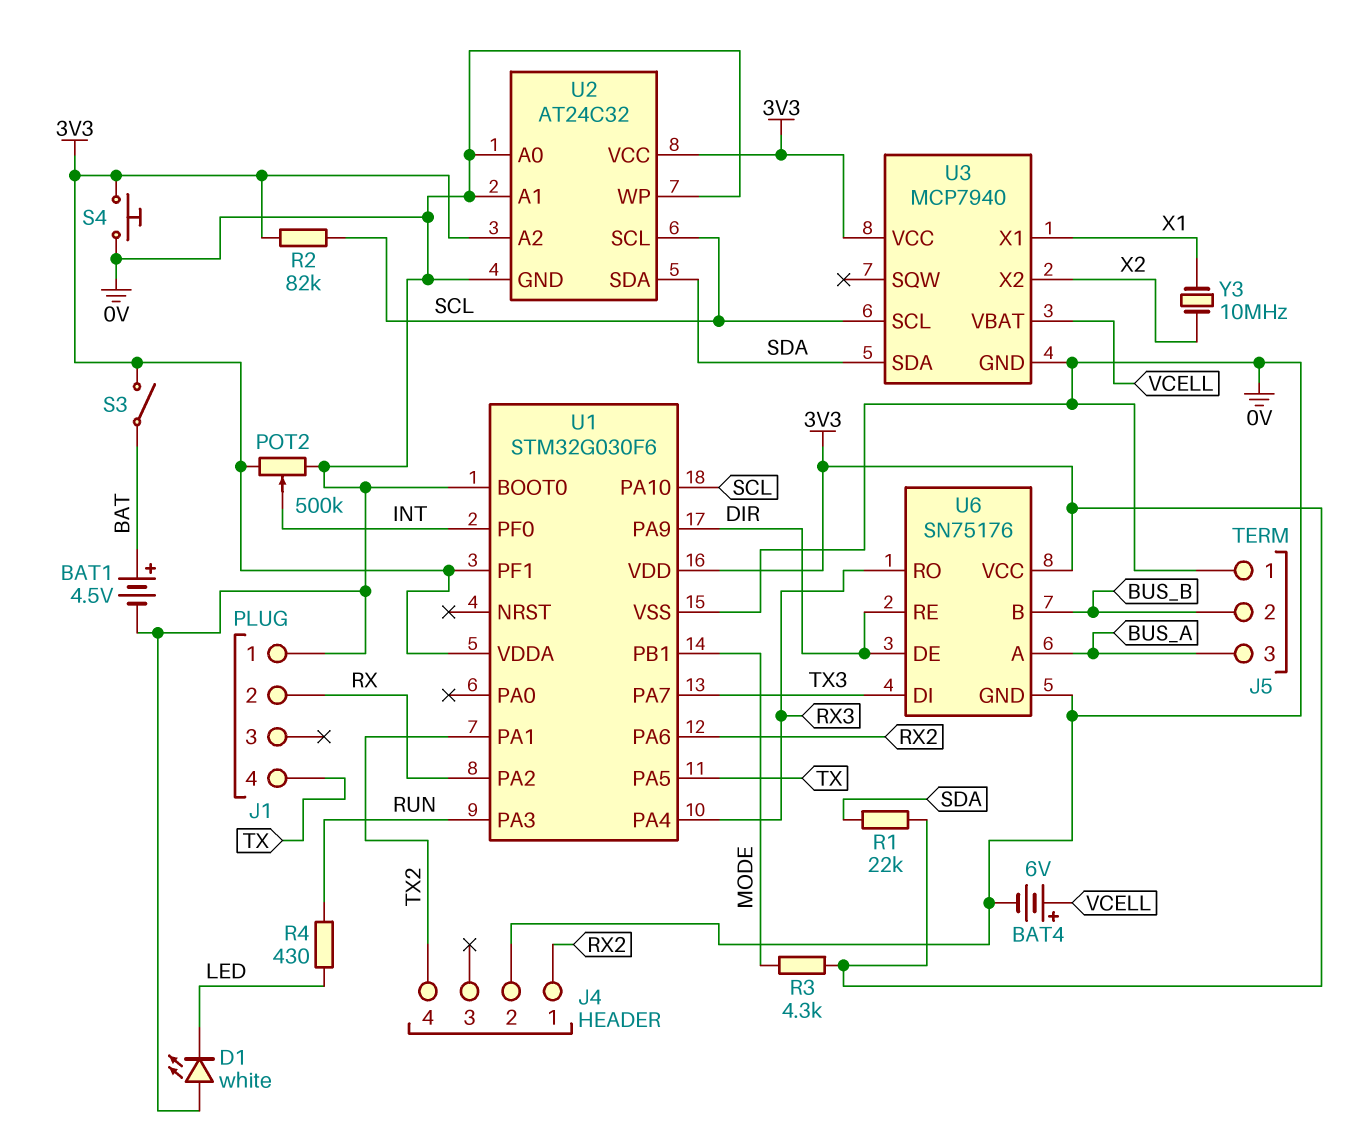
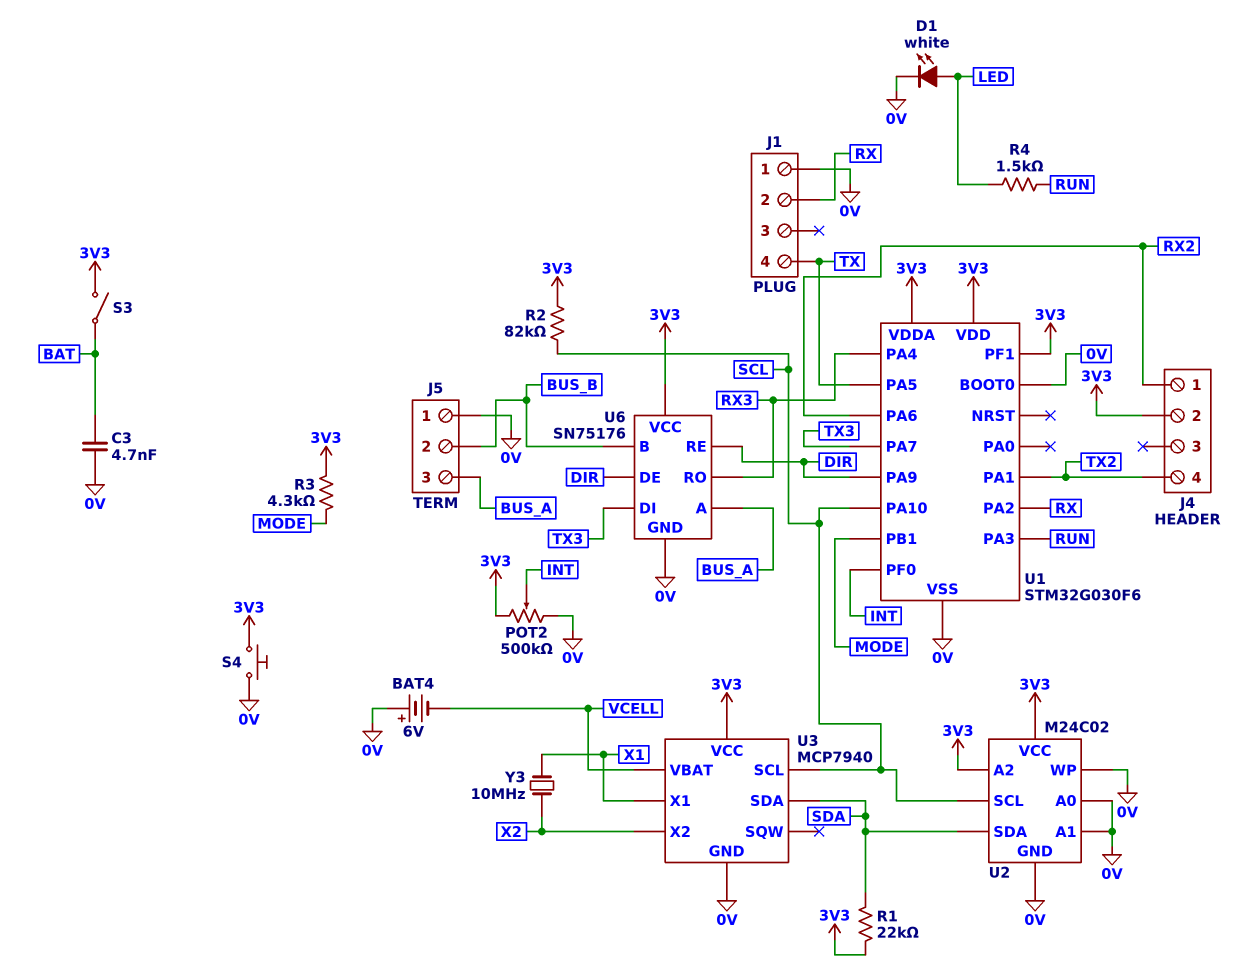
BAT1: 4.5V (plus BAT, minus 0V) -> none
BAT4: 6V (plus VCELL, minus 0V) -> 6V (plus 0V, minus VCELL)
C3: none -> 4.7nF (0V, BAT)
D1: LED white (A 0V, K LED) -> LED white (A LED, K 0V)
J4 pin 2: 0V -> 3V3
R4: 430 (LED, RUN) -> 1.5k (LED, RUN)
U2: AT24C32 -> M24C02

